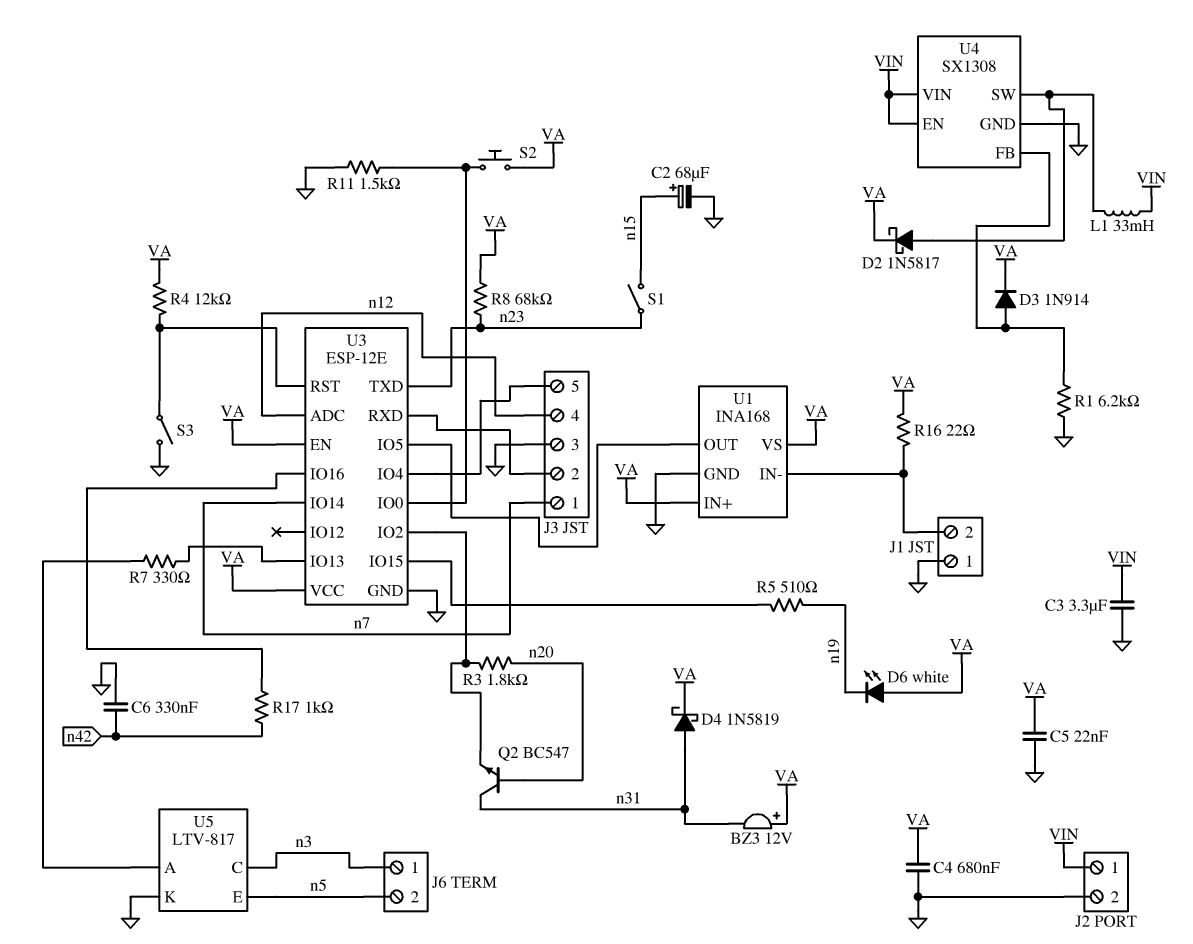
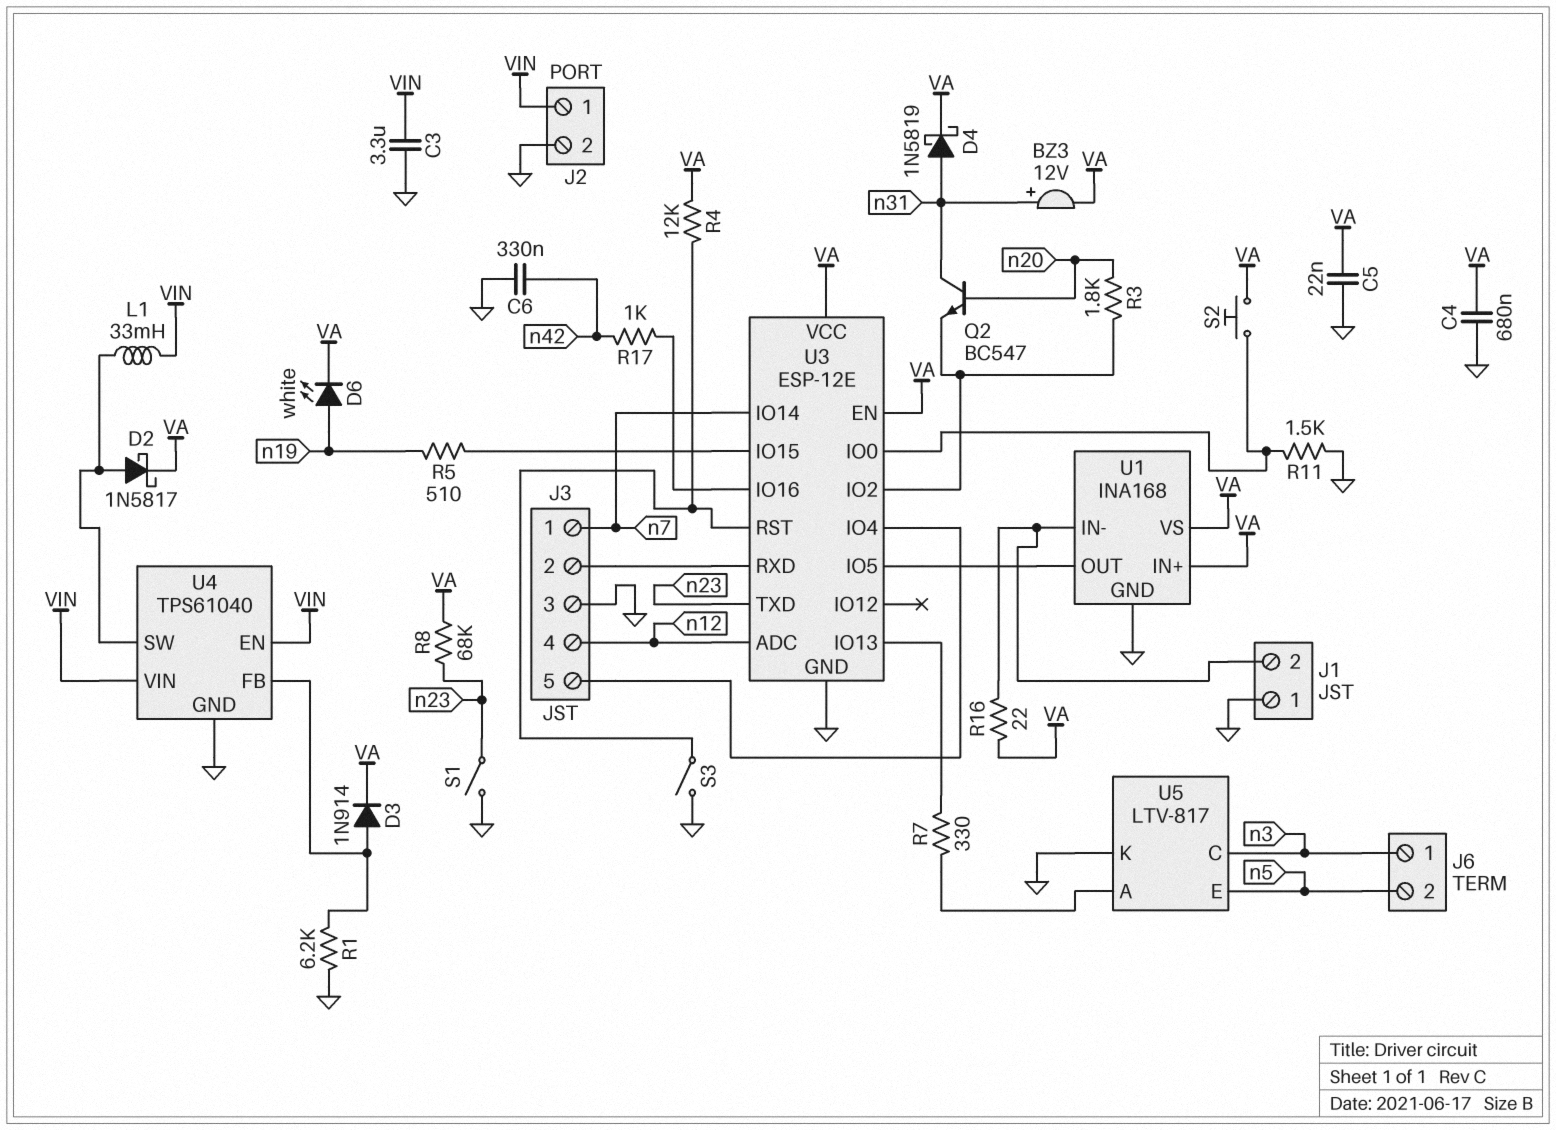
BZ3: buzzer 12V (plus VA, minus n31) -> buzzer 12V (plus n31, minus VA)
C2: 68uF (plus n15, minus GND) -> none
D6: LED white (A VA, K n19) -> LED white (A n19, K VA)
S1: switch (n15, n23) -> switch (GND, n23)
U4: SX1308 -> TPS61040

